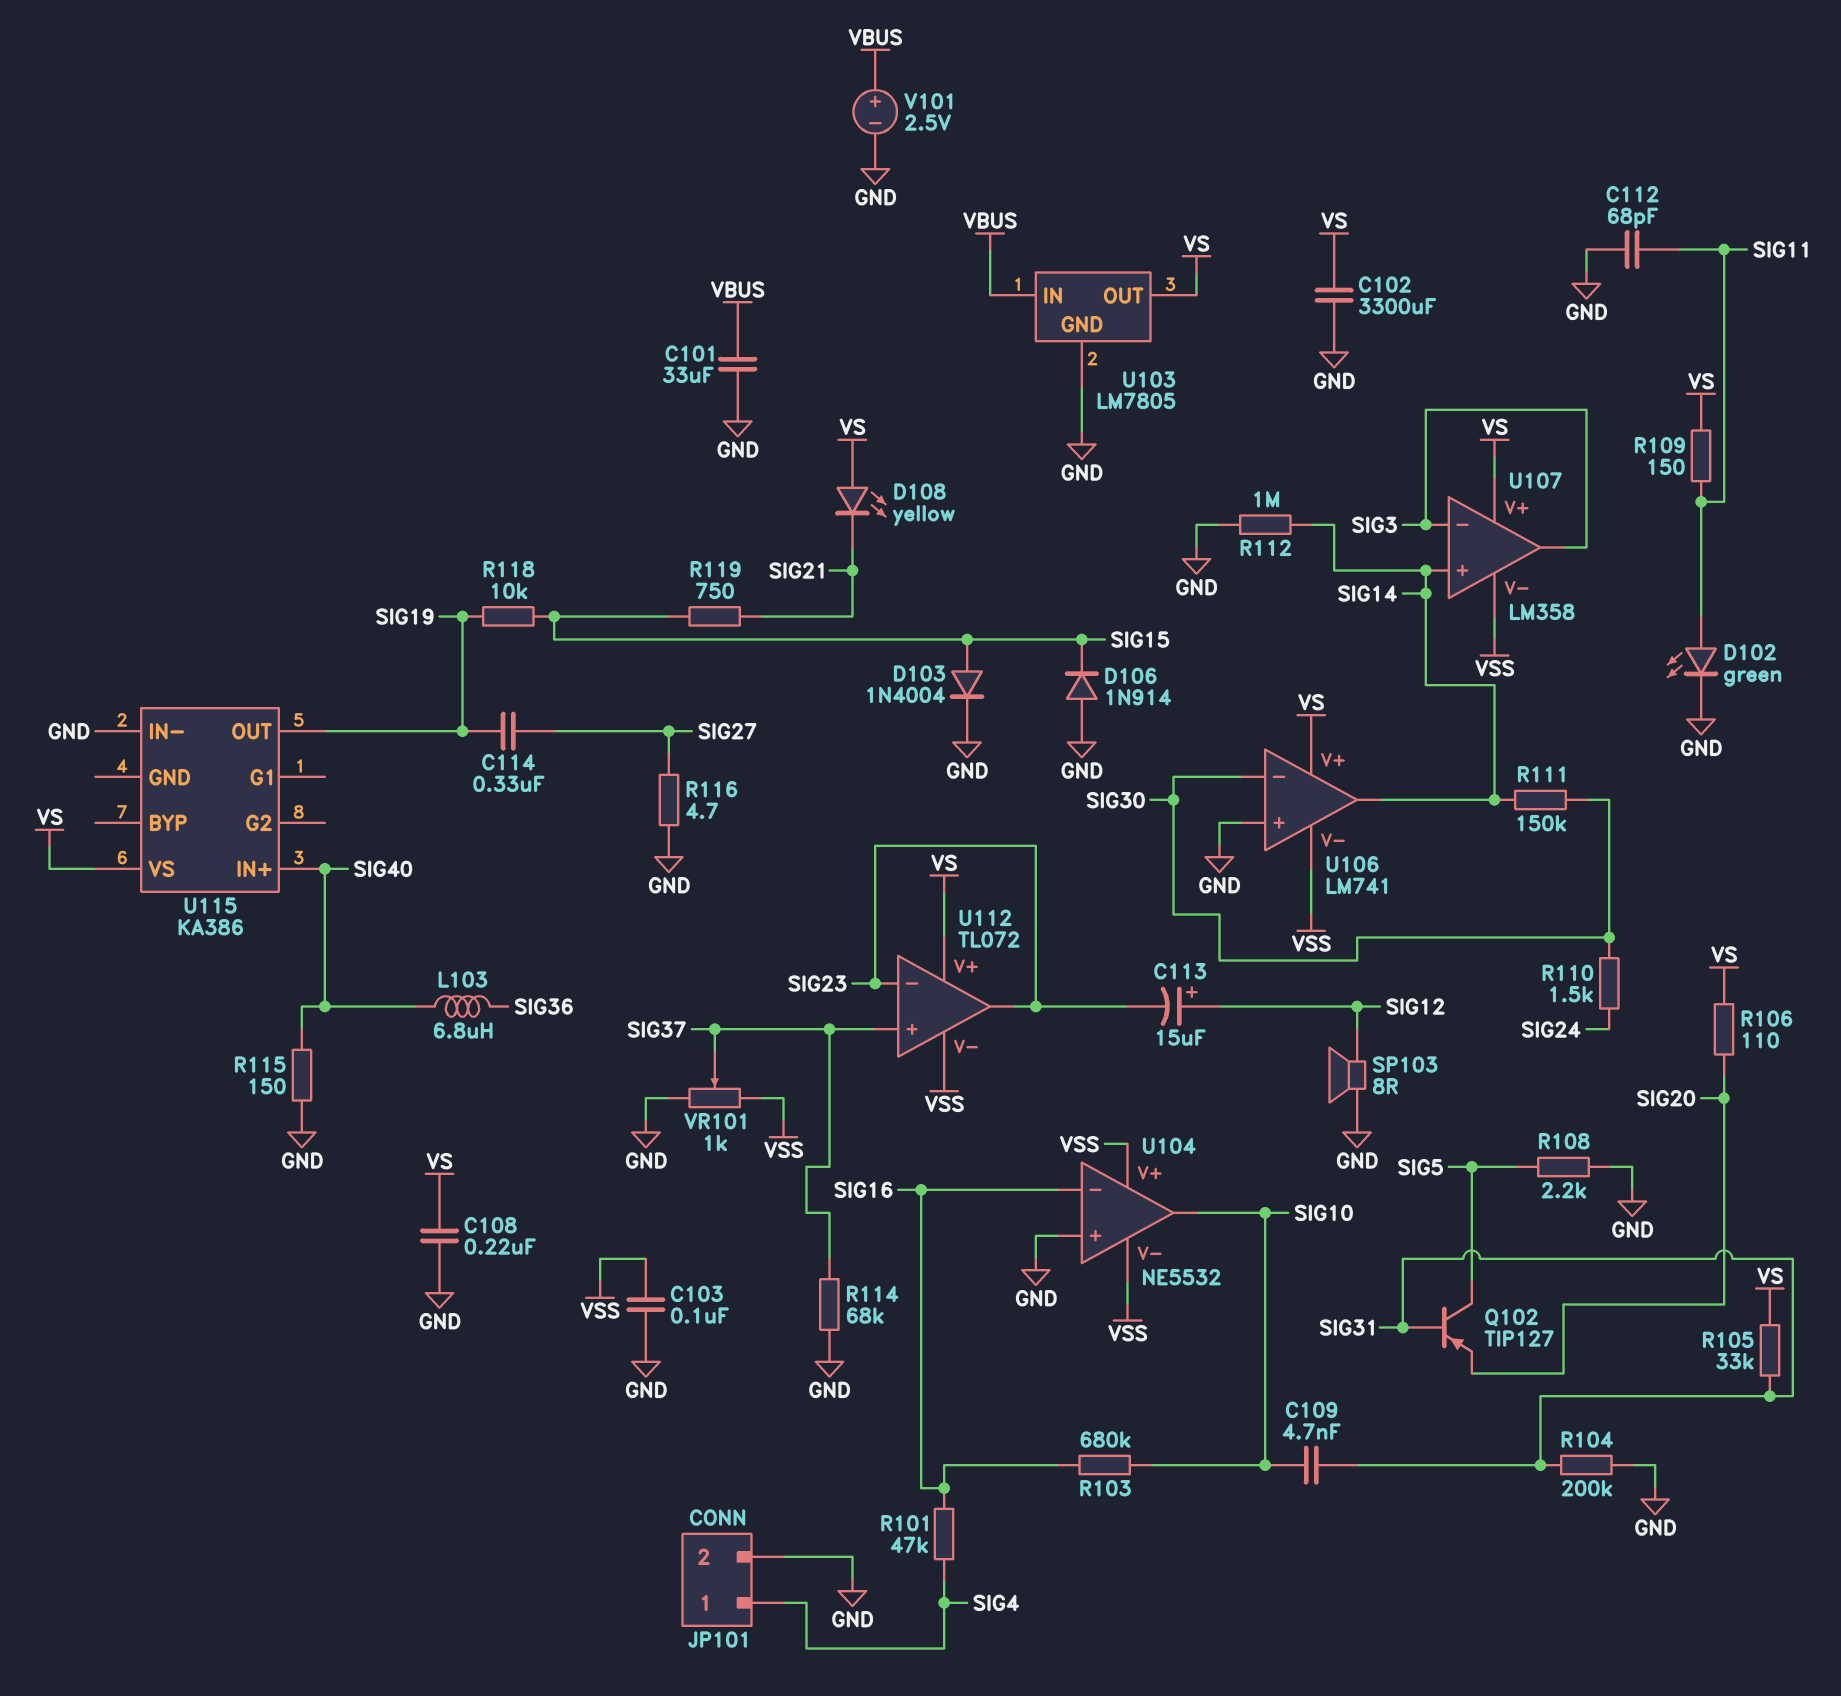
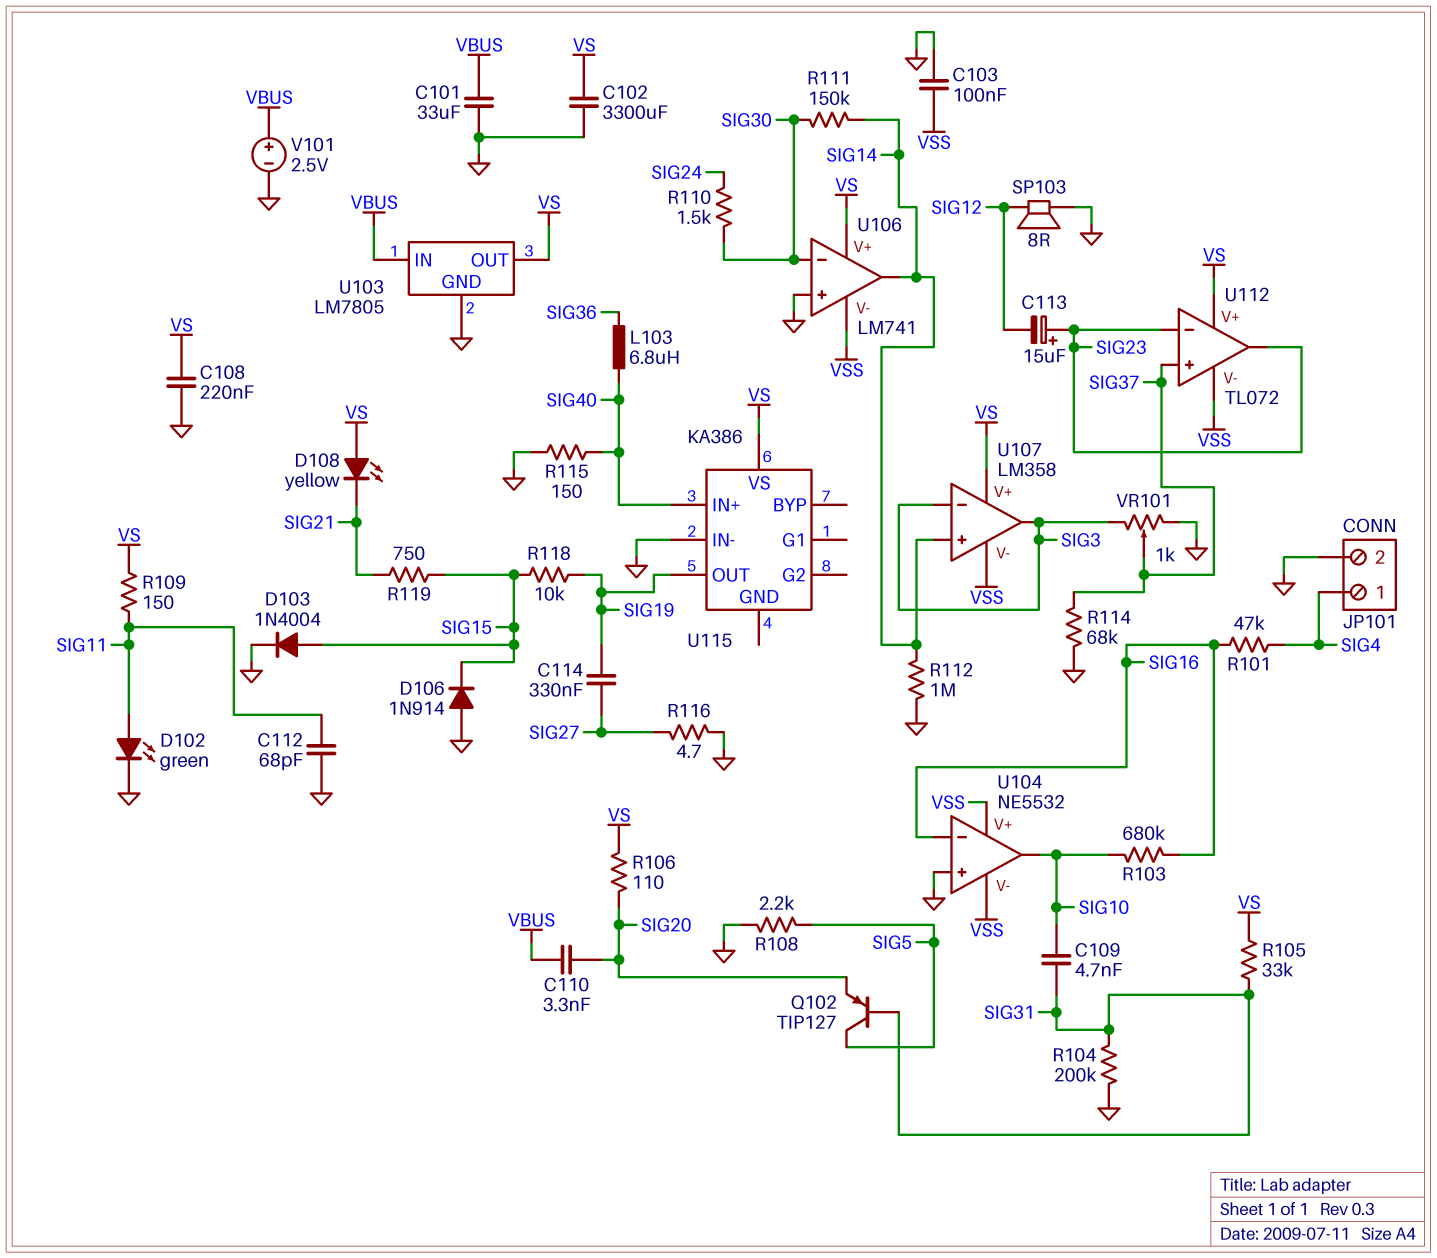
C110: none -> 3.3nF (SIG20, VBUS)
C113: 15uF (plus SIG12, minus SIG23) -> 15uF (plus SIG23, minus SIG12)
VR101: 1k (GND, VSS, wiper SIG37) -> 1k (GND, SIG3, wiper SIG37)

